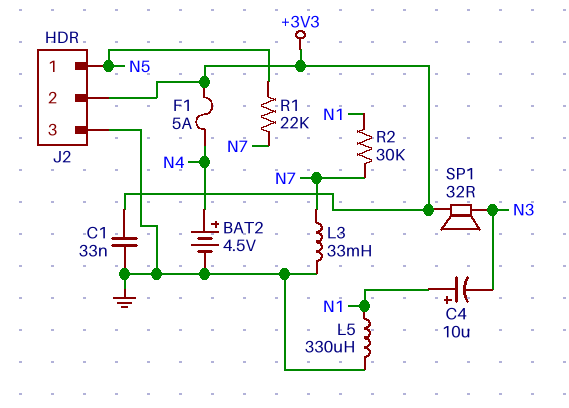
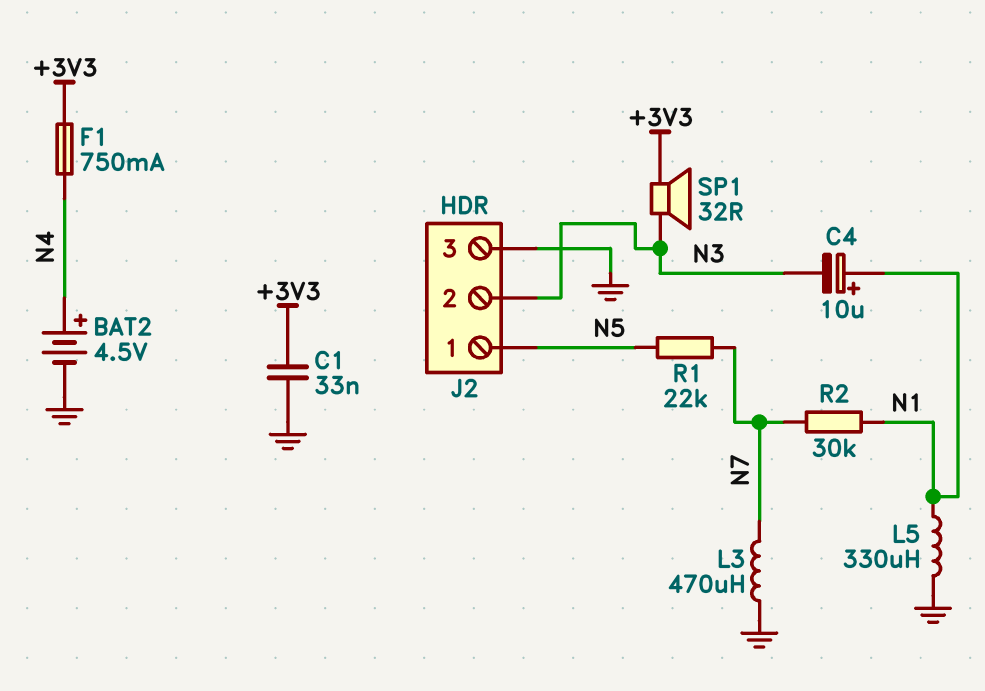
F1: 5A (+3V3, N4) -> 750mA (+3V3, N4)
J2 pin 2: +3V3 -> N3
L3: 33mH (GND, N7) -> 470uH (GND, N7)

